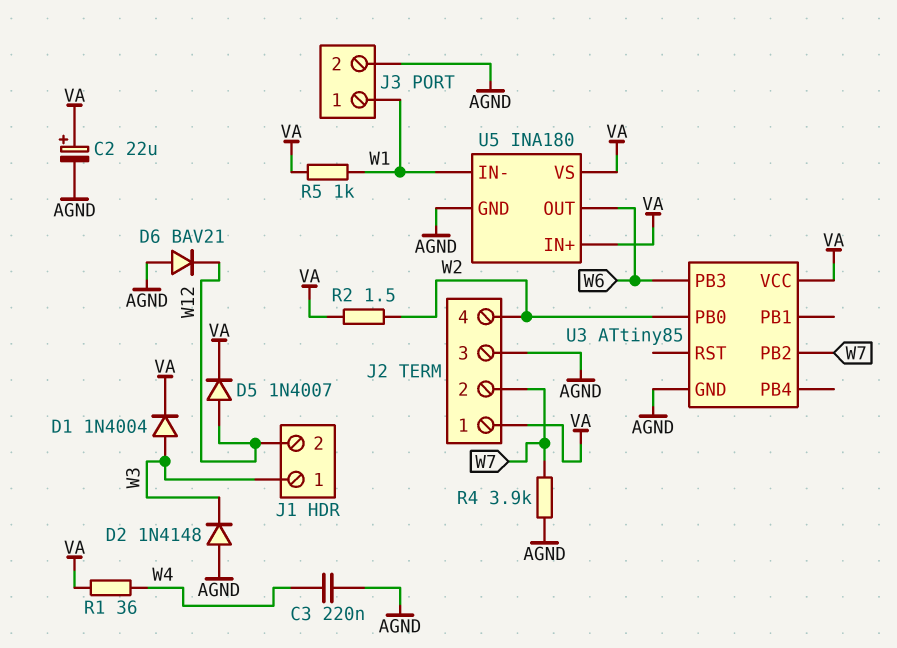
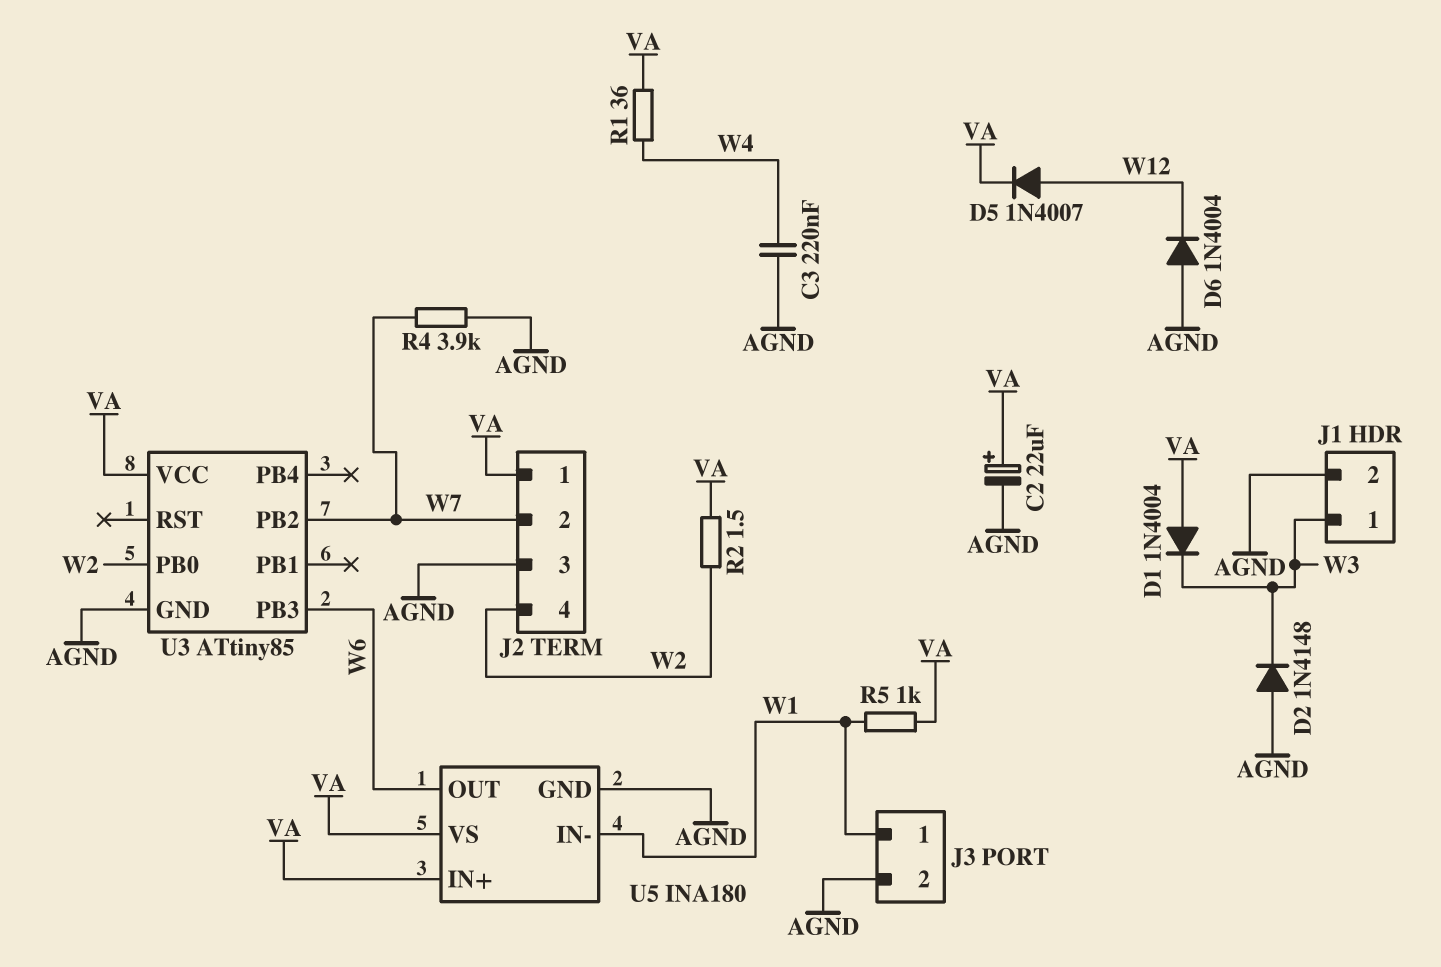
D1: diode 1N4004 (A W3, K VA) -> diode 1N4004 (A VA, K W3)
D6: diode BAV21 (A AGND, K W12) -> diode 1N4004 (A AGND, K W12)
J1 pin 2: W12 -> AGND

